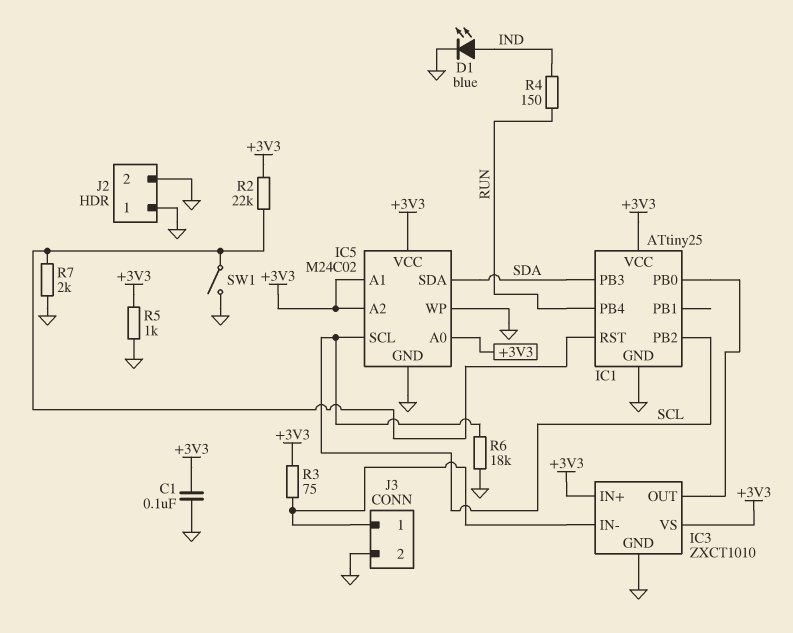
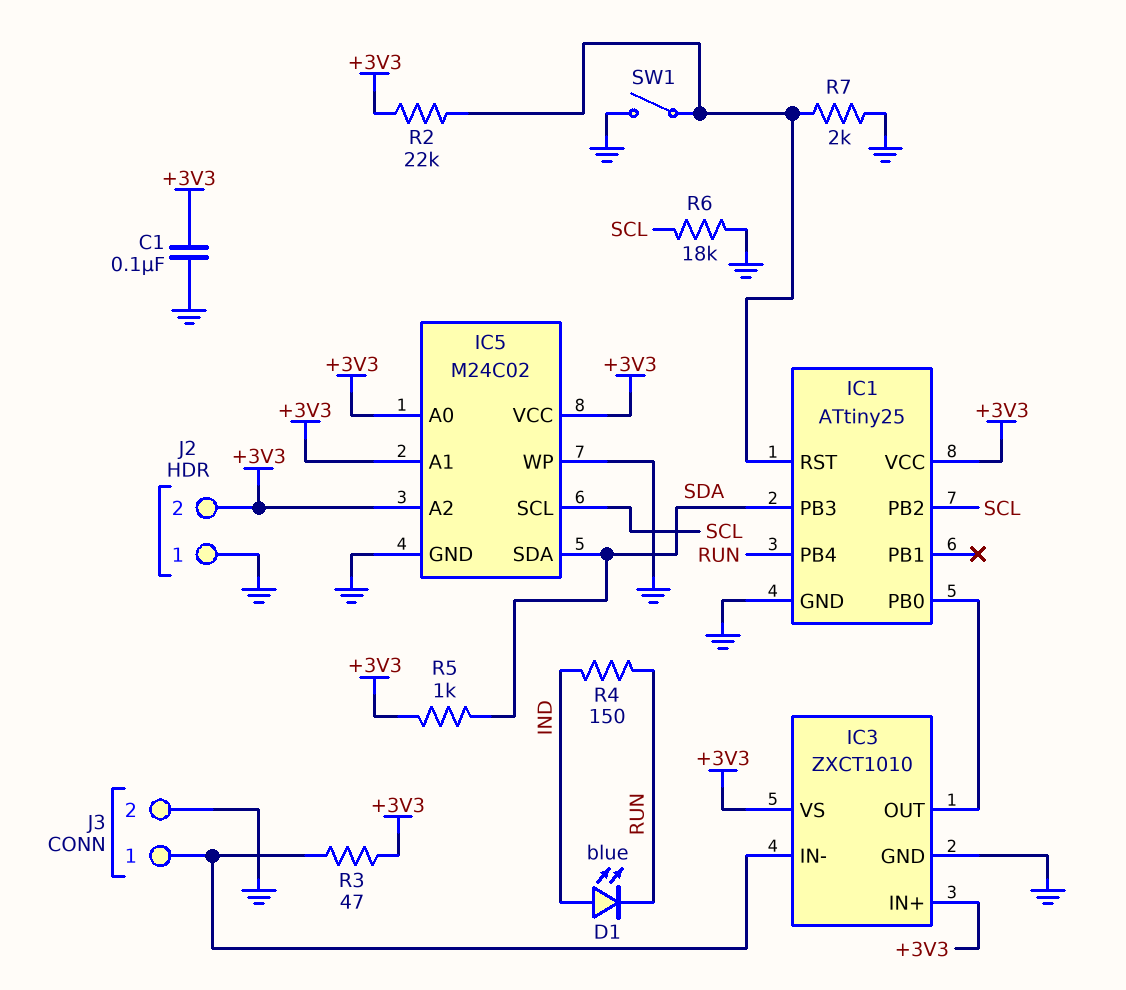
D1: LED blue (A IND, K GND) -> LED blue (A IND, K RUN)
J2 pin 2: GND -> +3V3
R3: 75 (+3V3, IC3/IN-) -> 47 (+3V3, IC3/IN-)
R5: 1k (+3V3, GND) -> 1k (+3V3, SDA)

